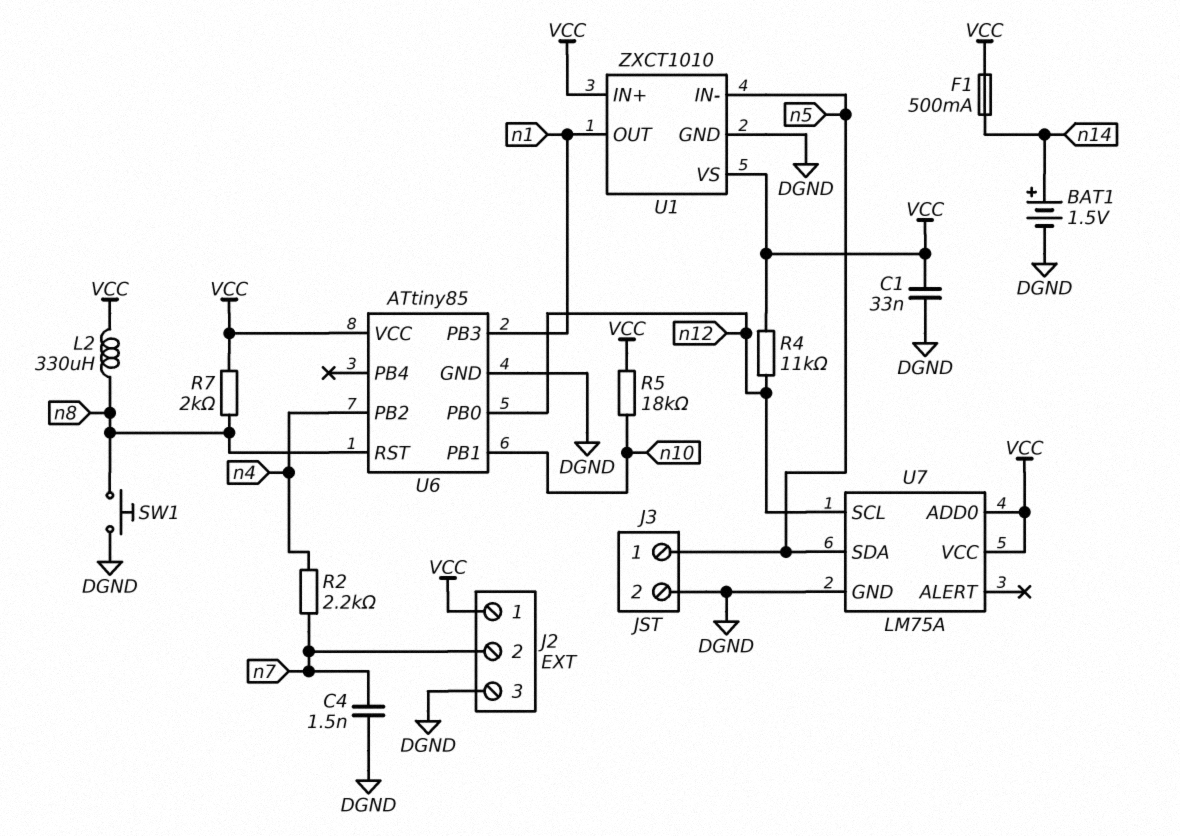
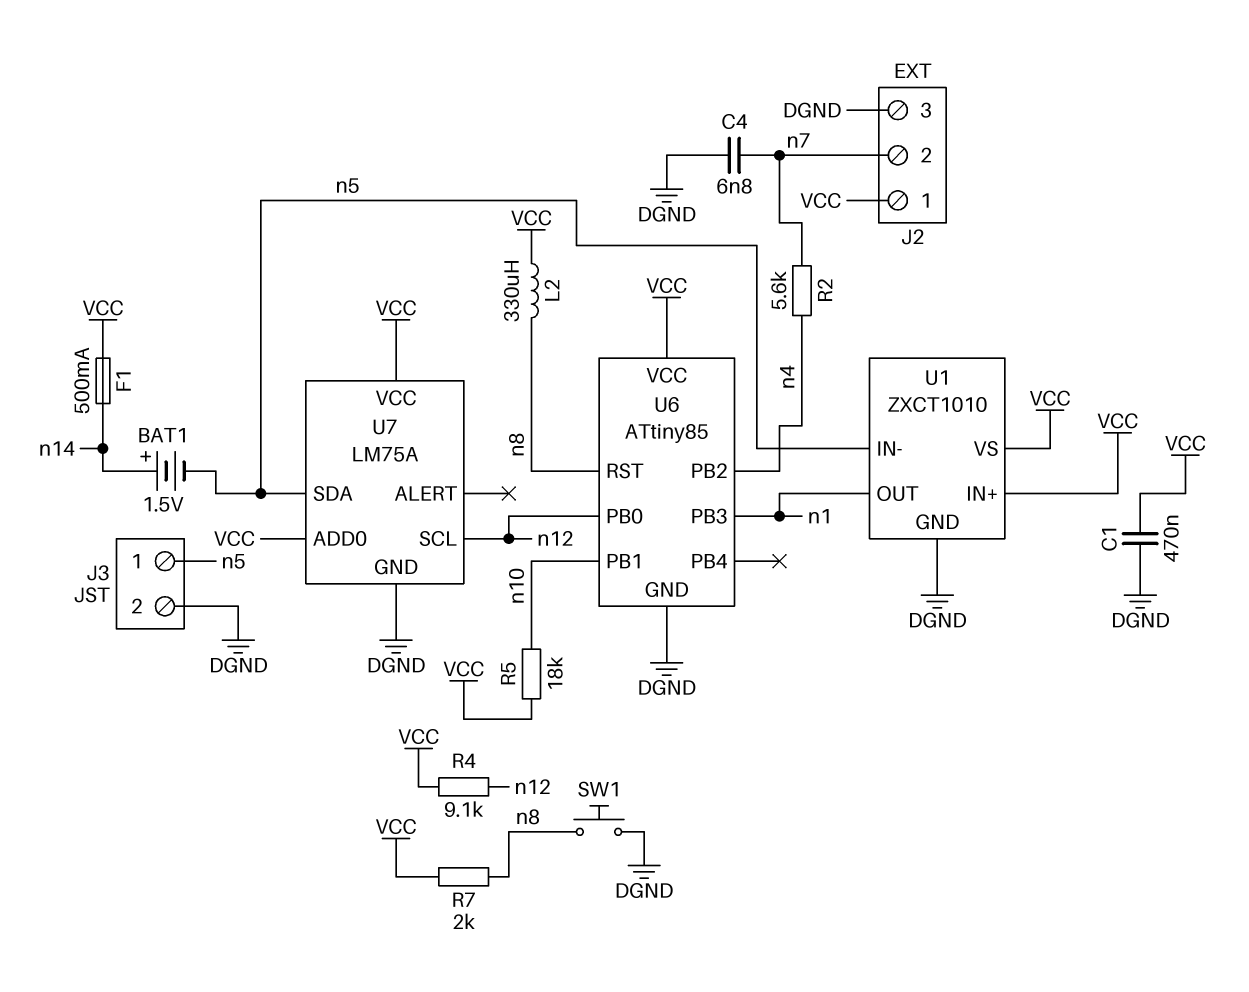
BAT1: 1.5V (plus n14, minus DGND) -> 1.5V (plus n14, minus n5)
C1: 33nF (DGND, VCC) -> 470nF (DGND, VCC)
C4: 1.5nF (DGND, n7) -> 6.8nF (DGND, n7)
R2: 2.2k (n4, n7) -> 5.6k (n4, n7)
R4: 11k (VCC, n12) -> 9.1k (VCC, n12)

